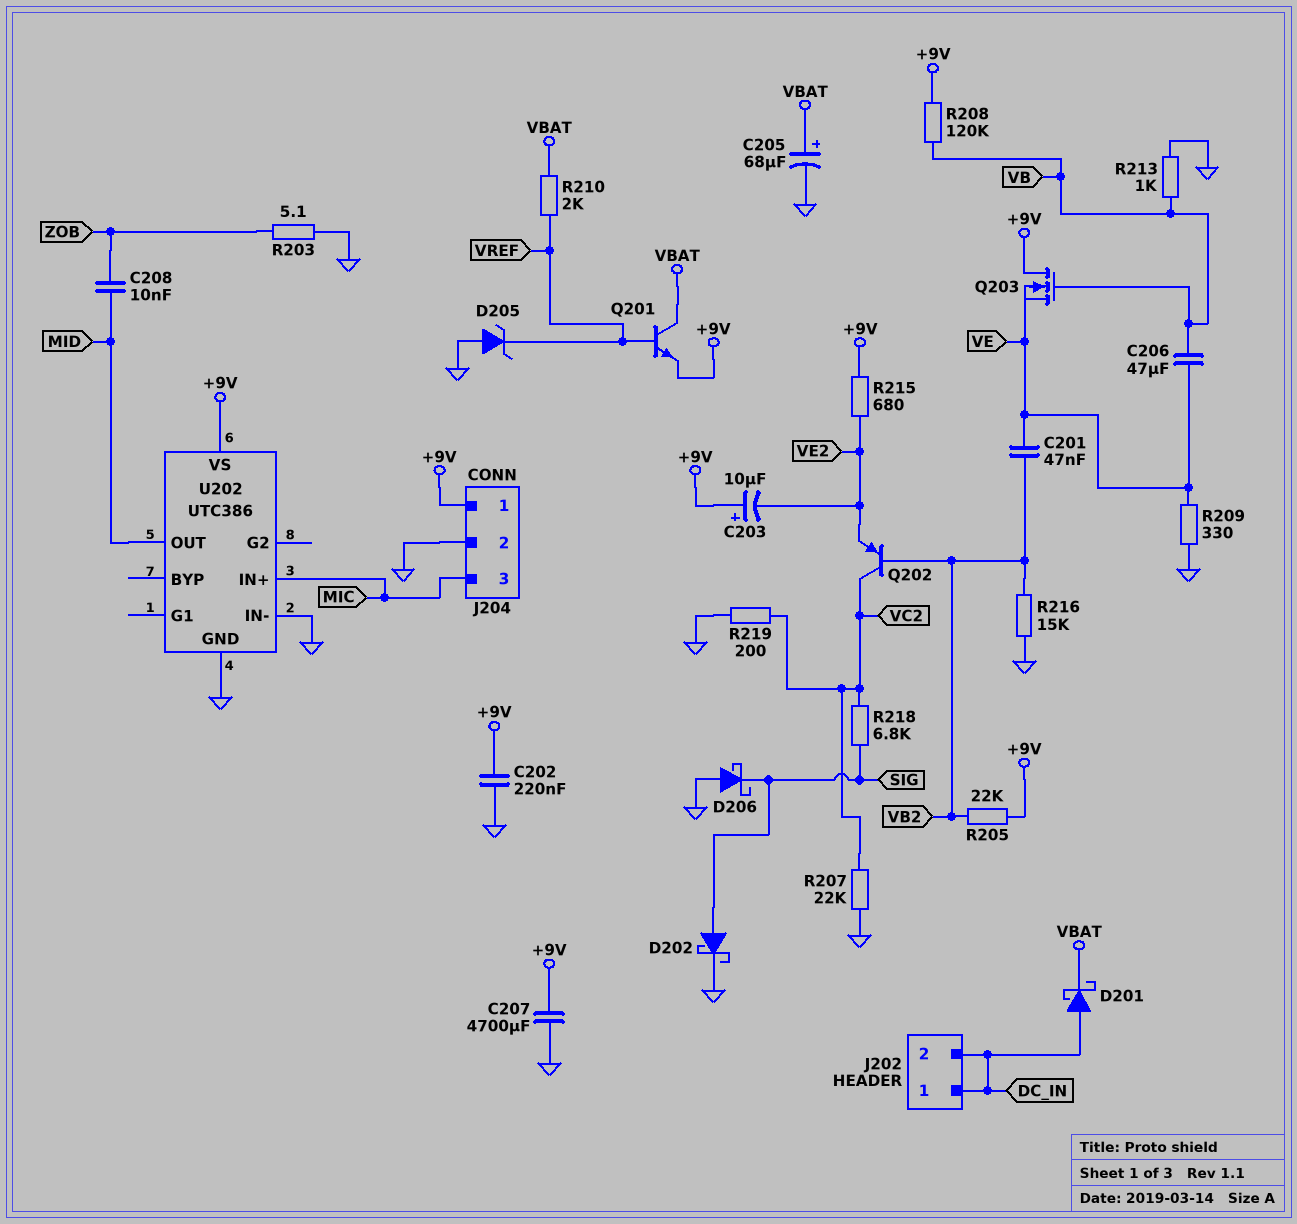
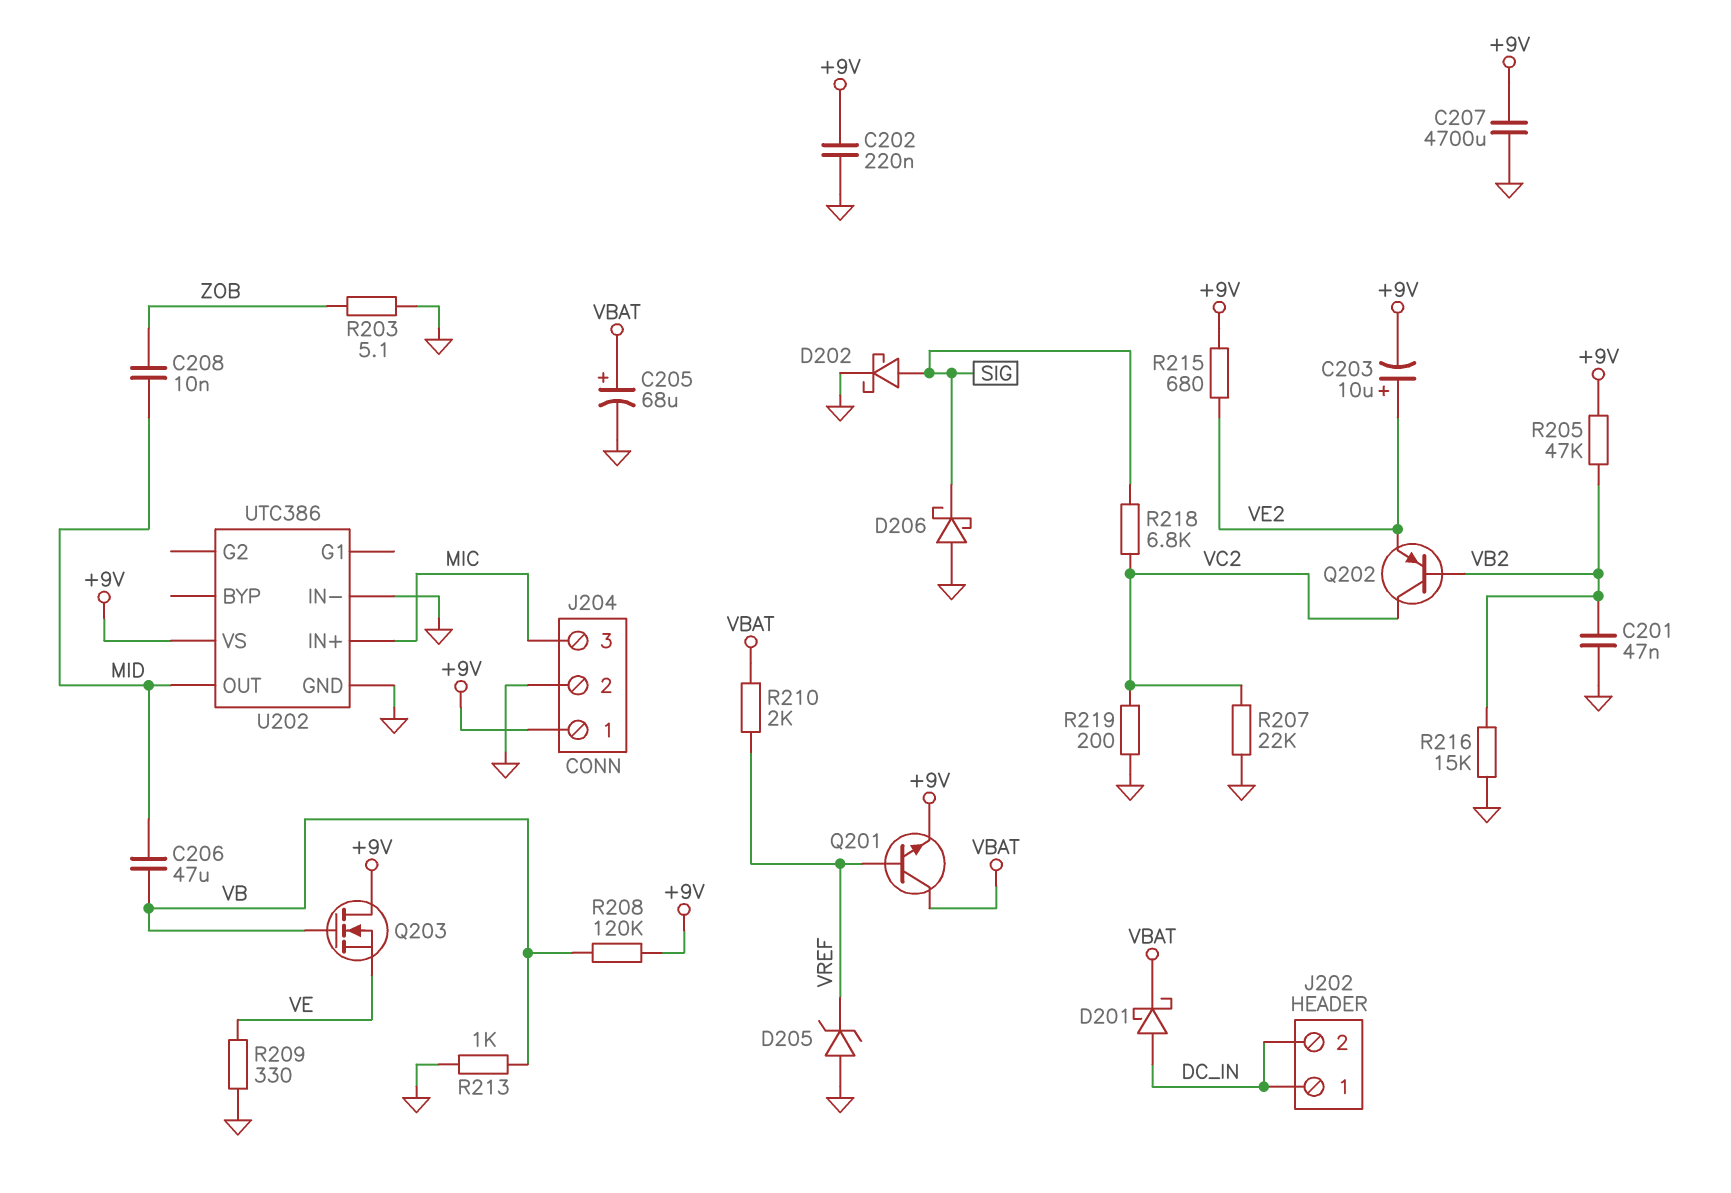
C201: 47nF (VB2, VE) -> 47nF (GND, VB2)
C203: 10uF (plus +9V, minus VE2) -> 10uF (plus VE2, minus +9V)
C206: 47uF (VB, VE) -> 47uF (MID, VB)
R205: 22k (+9V, VB2) -> 47k (+9V, VB2)

